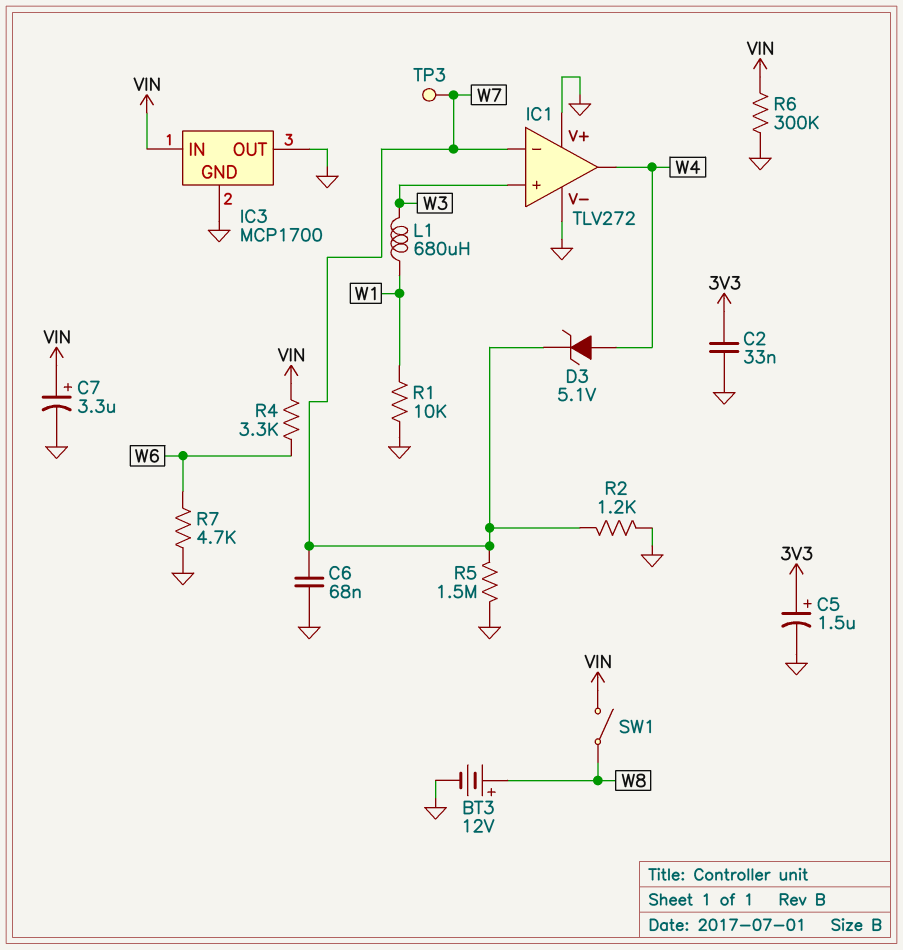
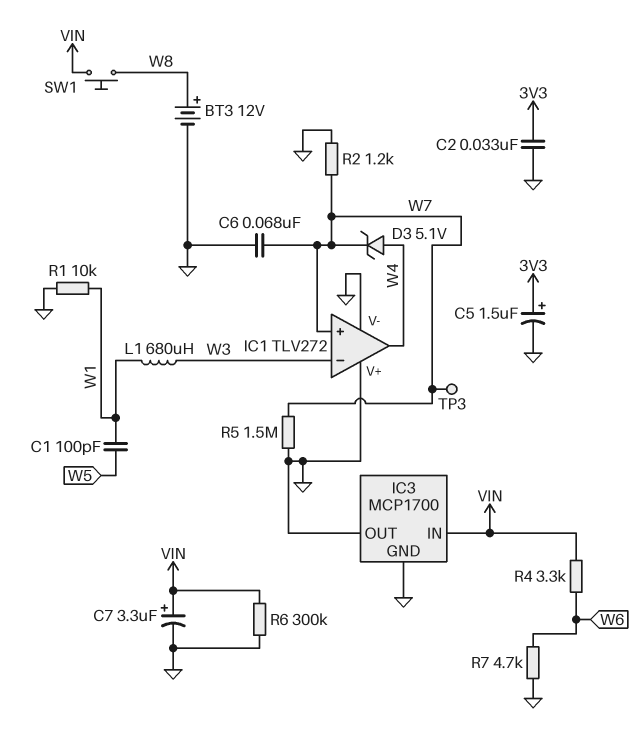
C1: none -> 100pF (W1, W5)
IC1 pin in+: W3 -> W7
IC1 pin in-: W7 -> W3
SW1: switch (VIN, W8) -> button (VIN, W8)

